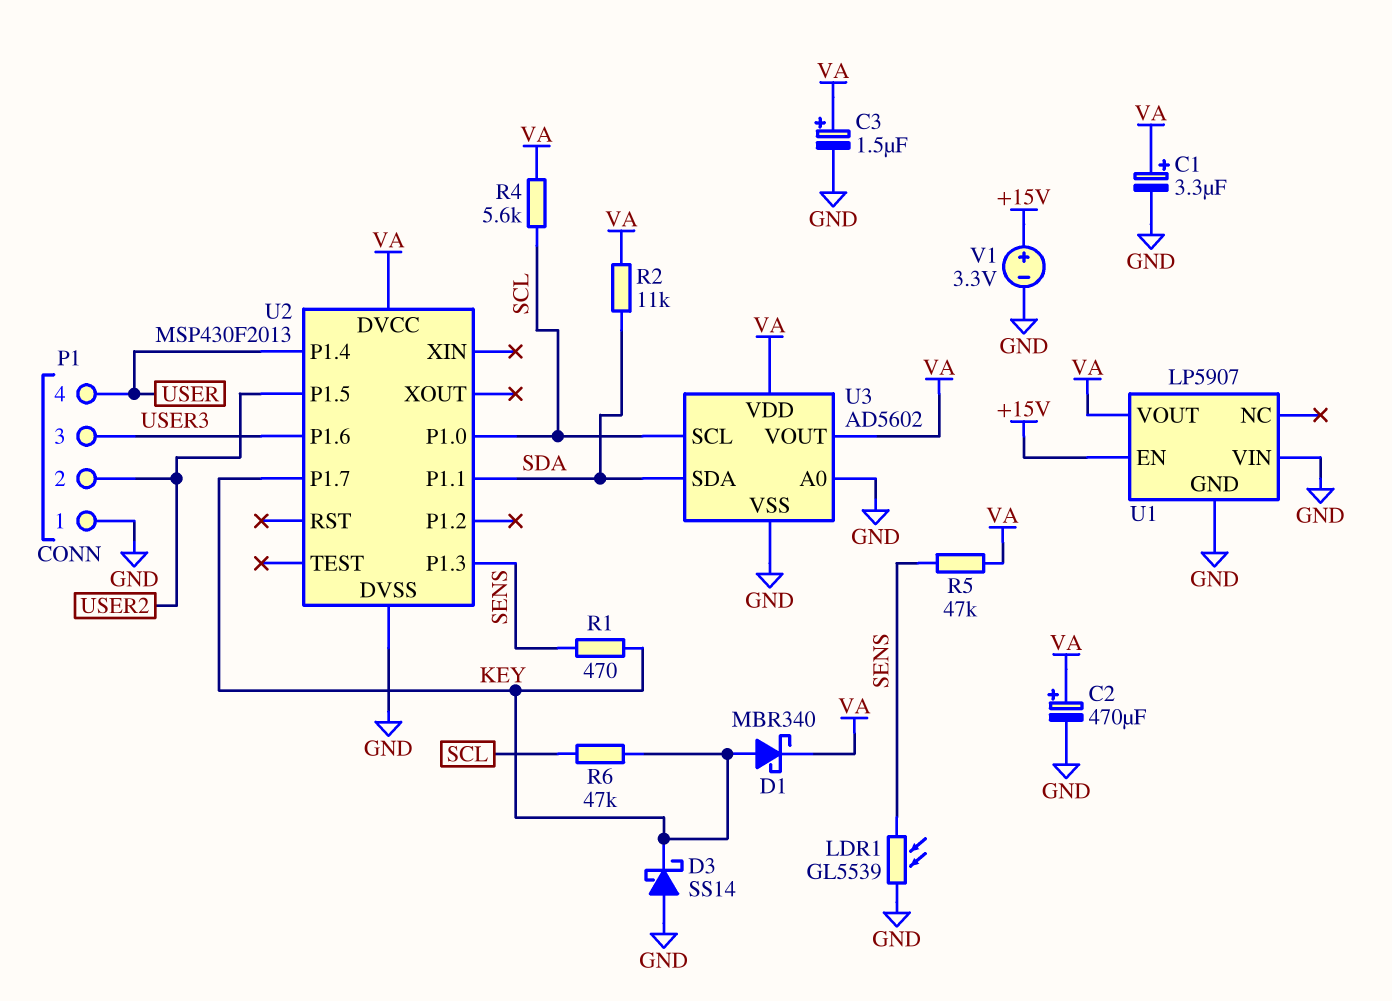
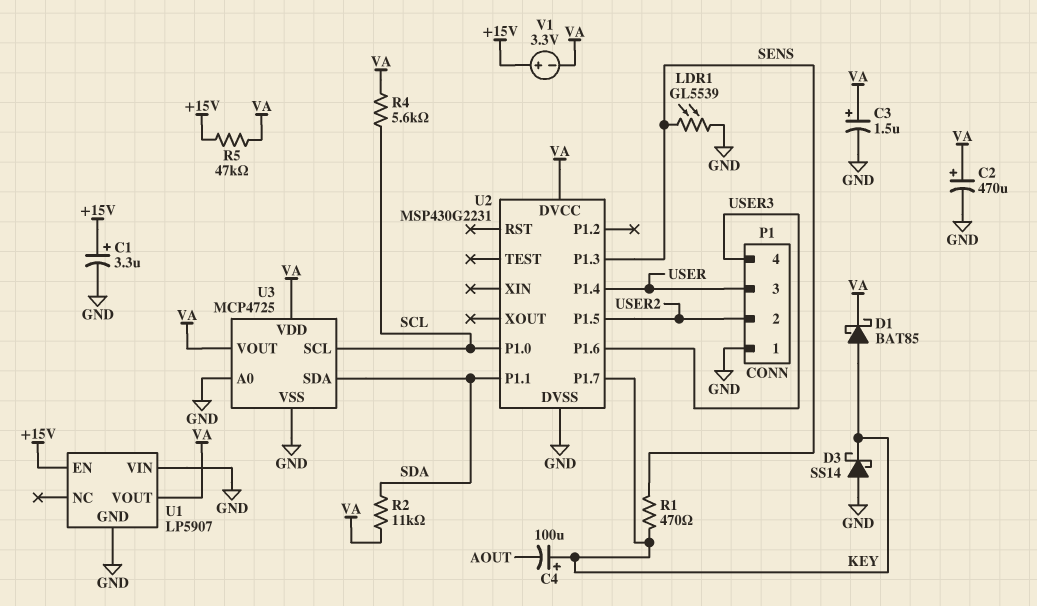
C1: 3.3uF (plus VA, minus GND) -> 3.3uF (plus +15V, minus GND)
C4: none -> 100uF (plus KEY, minus AOUT)
D1: schottky MBR340 (A KEY, K VA) -> schottky BAT85 (A KEY, K VA)
P1 pin 3: USER3 -> USER
P1 pin 4: USER -> USER3
R5: 47k (SENS, VA) -> 47k (+15V, VA)
R6: 47k (KEY, SCL) -> none
U2: MSP430F2013 -> MSP430G2231
U3: AD5602 -> MCP4725
V1: 3.3V (plus +15V, minus GND) -> 3.3V (plus +15V, minus VA)

